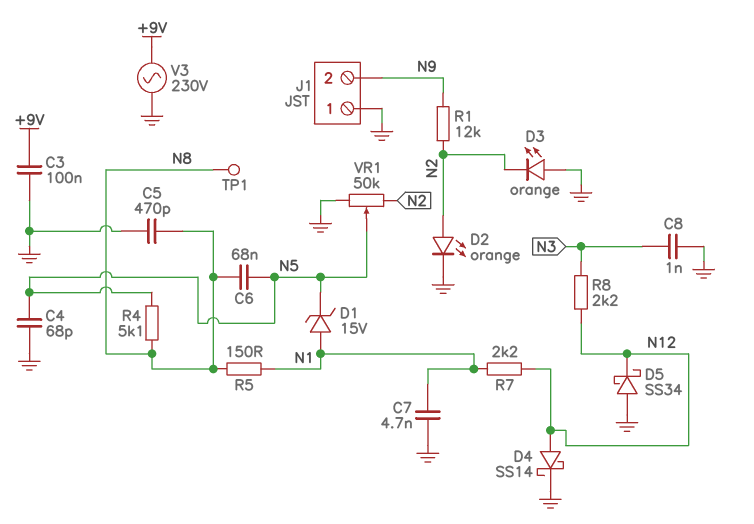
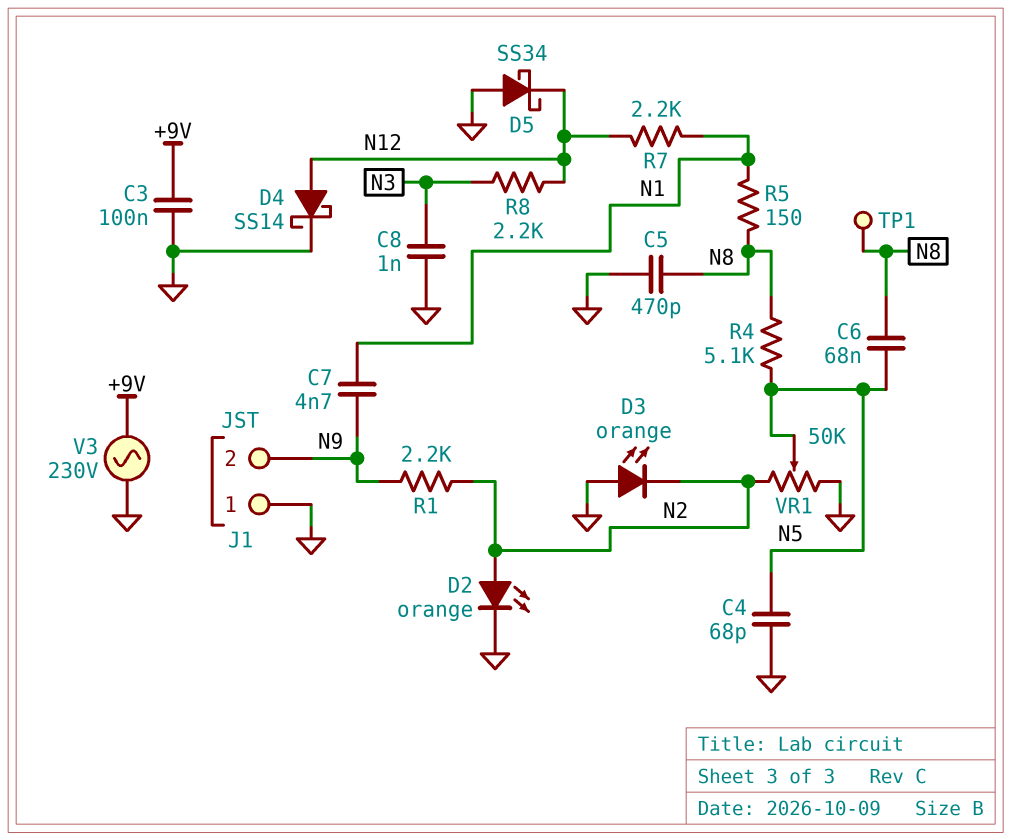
C7: 4.7nF (GND, N1) -> 4.7nF (N1, N9)
D1: zener 15V (A N1, K N5) -> none
R1: 12k (N2, N9) -> 2.2k (N2, N9)

